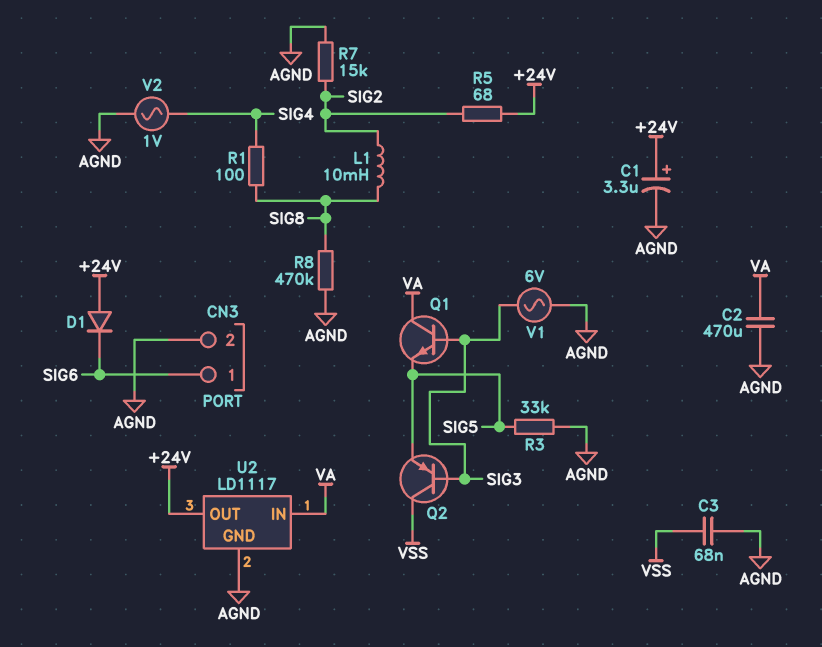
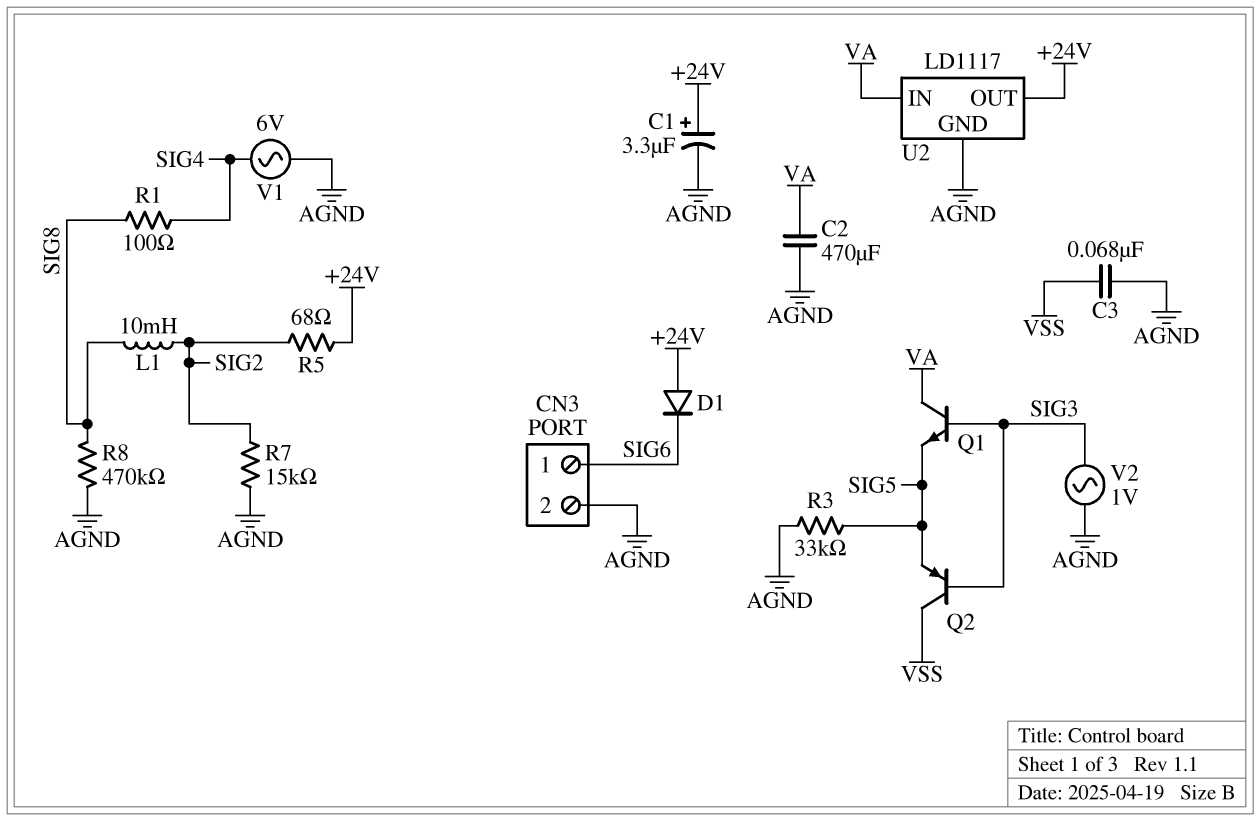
V1: AC 6V (AGND, SIG3) -> AC 6V (AGND, SIG4)
V2: AC 1V (AGND, SIG4) -> AC 1V (AGND, SIG3)

